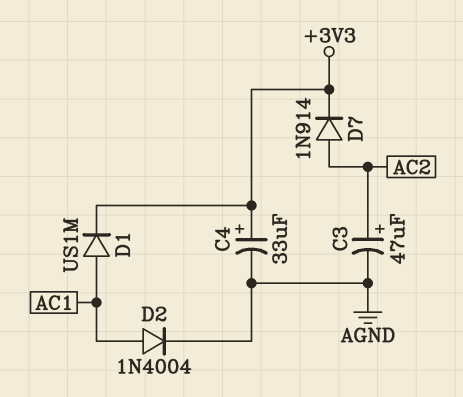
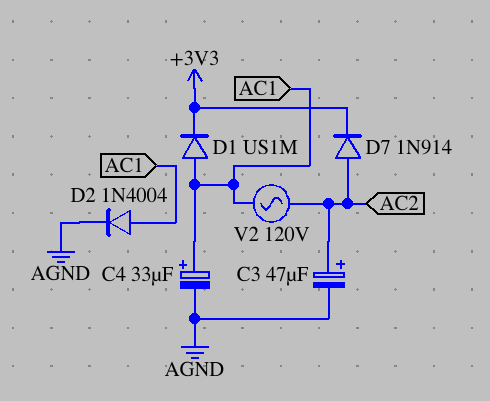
C4: 33uF (plus +3V3, minus AGND) -> 33uF (plus AC1, minus AGND)
V2: none -> AC 120V (AC1, AC2)

